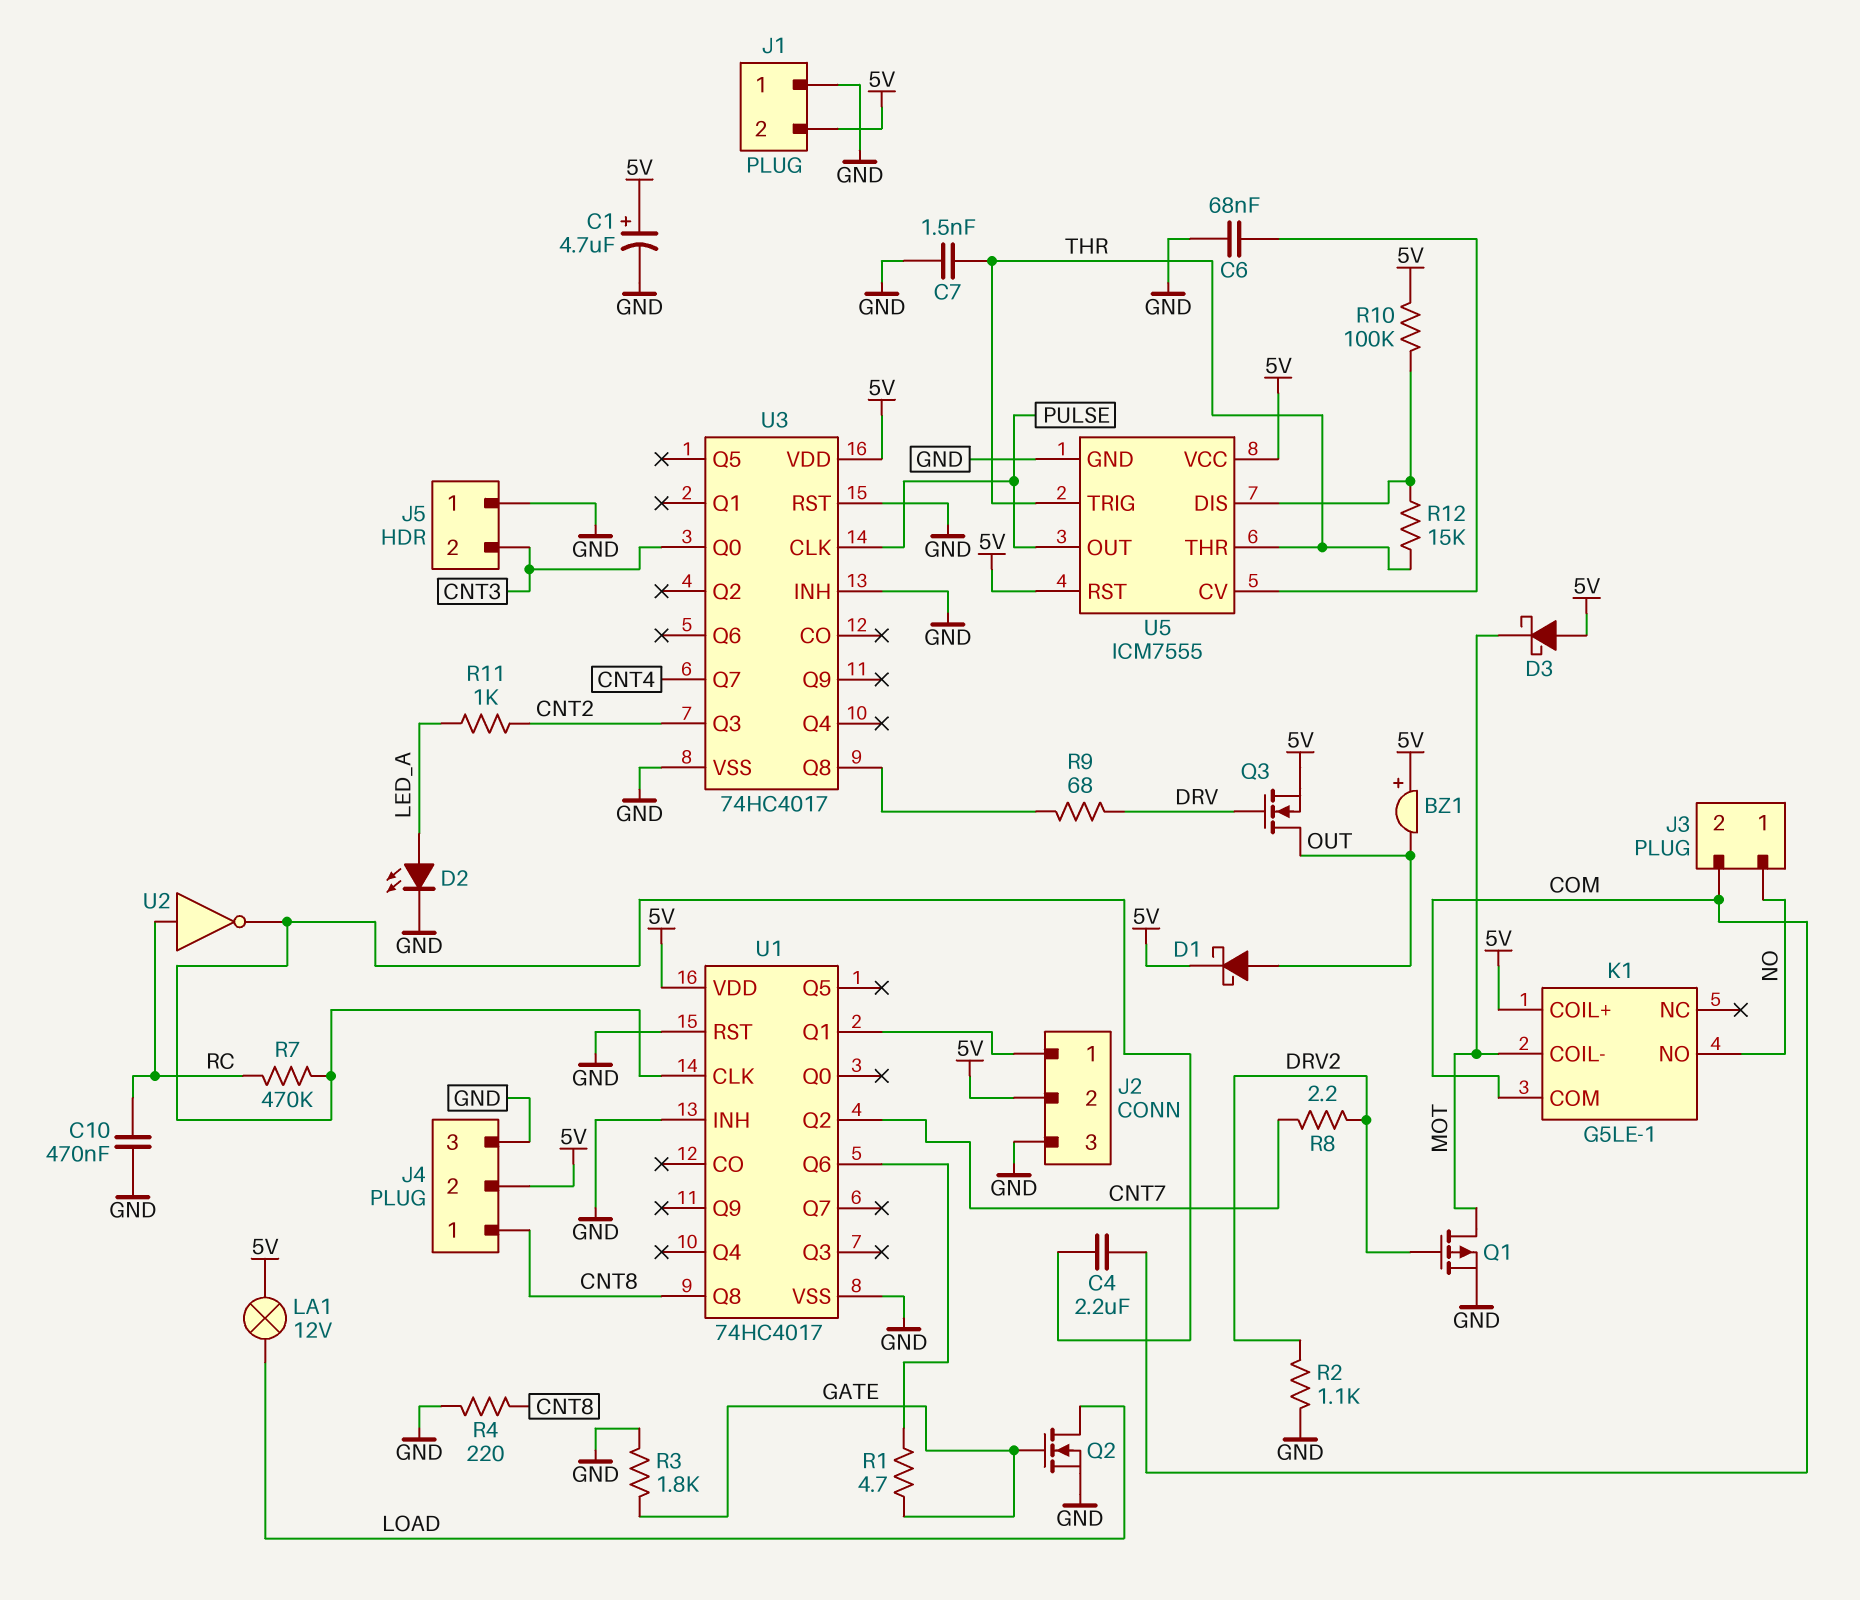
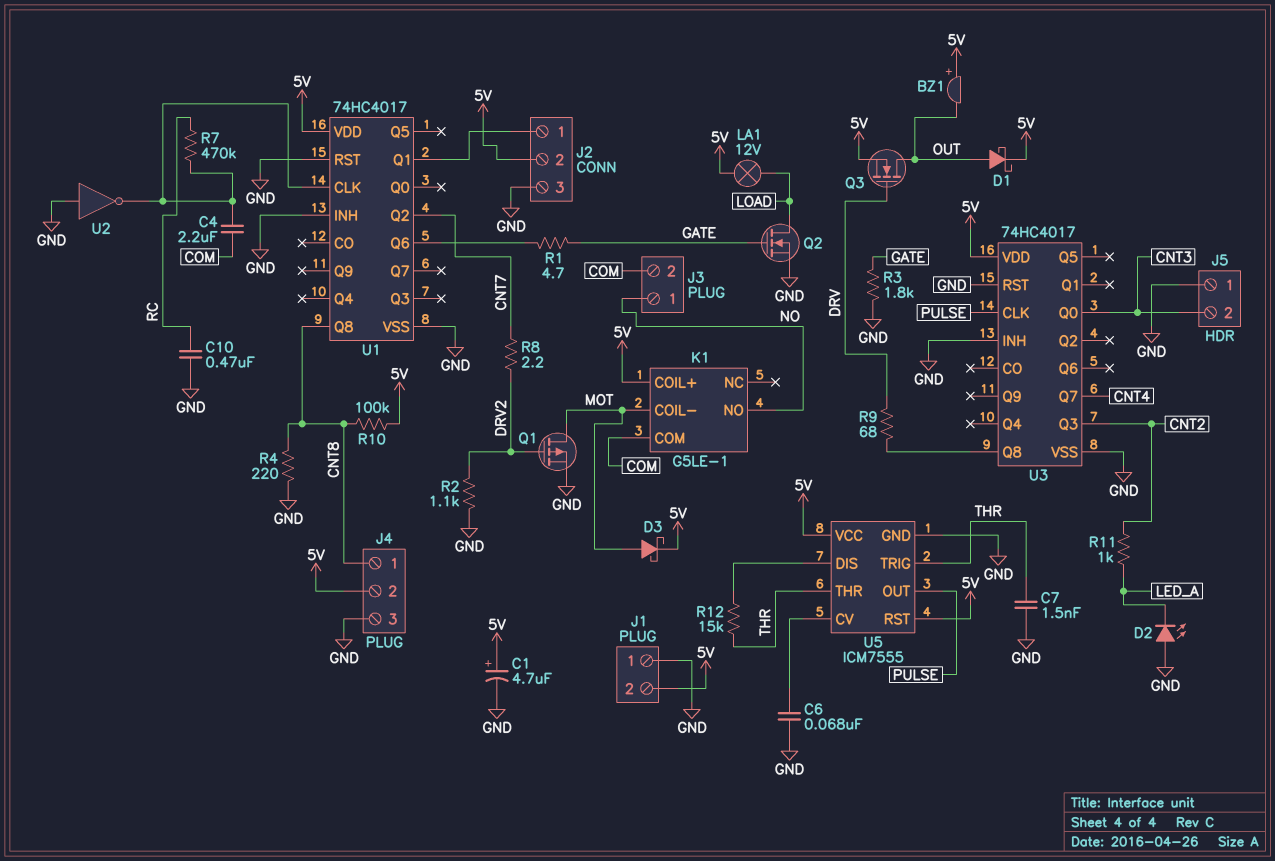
D2: LED (A LED_A, K GND) -> LED (A GND, K LED_A)
D3: schottky (A 5V, K MOT) -> schottky (A MOT, K 5V)
R10: 100k (5V, U5/DIS) -> 100k (5V, CNT8)
U2: NOT (in RC, out U1/CLK) -> NOT (in GND, out U1/CLK)

